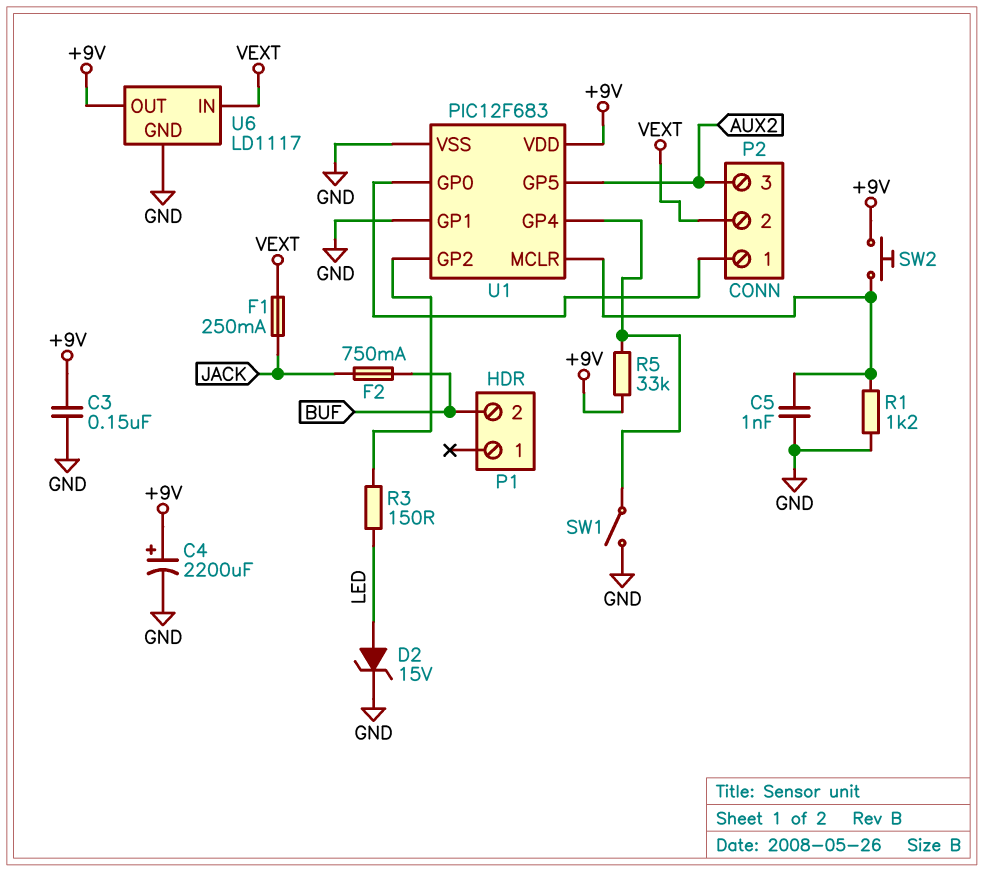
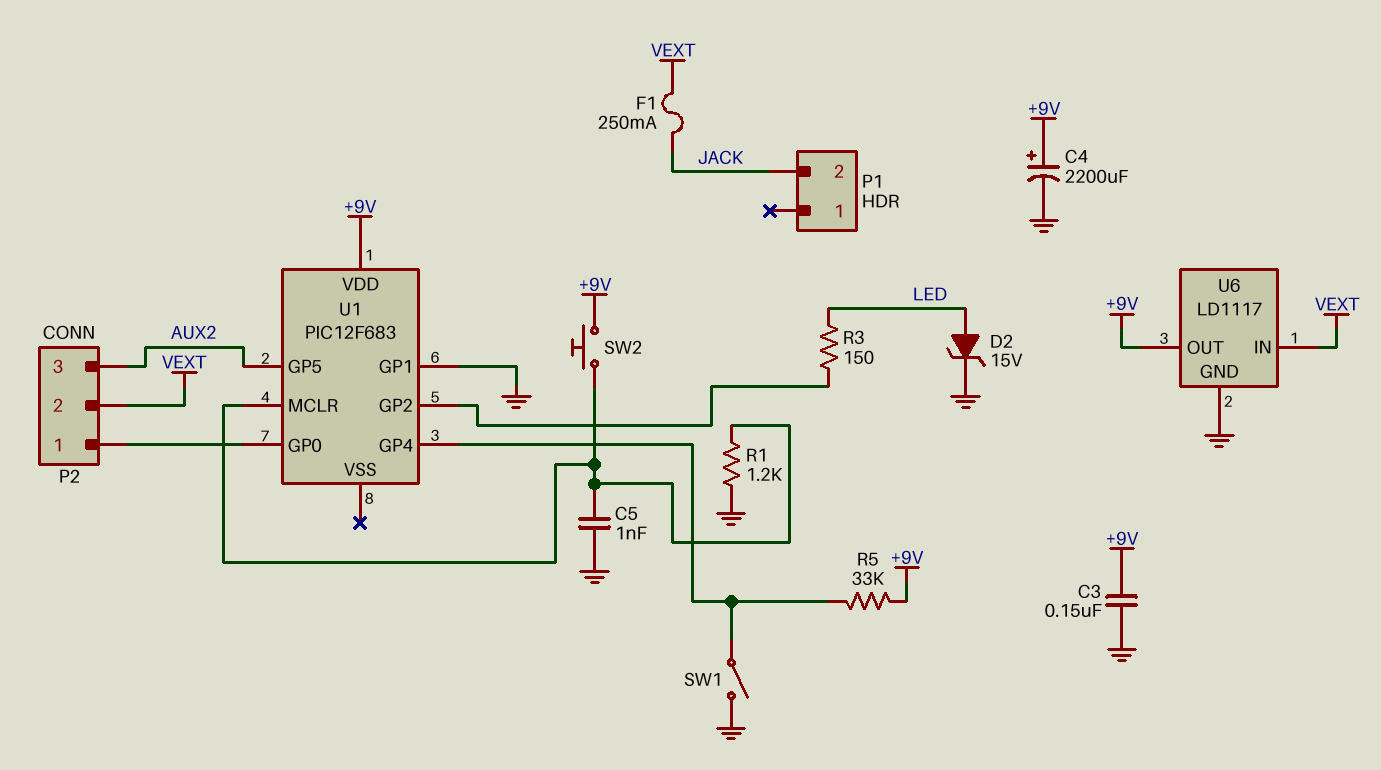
F2: 750mA (BUF, JACK) -> none
P1 pin 2: BUF -> JACK
U1 pin VSS: GND -> none

